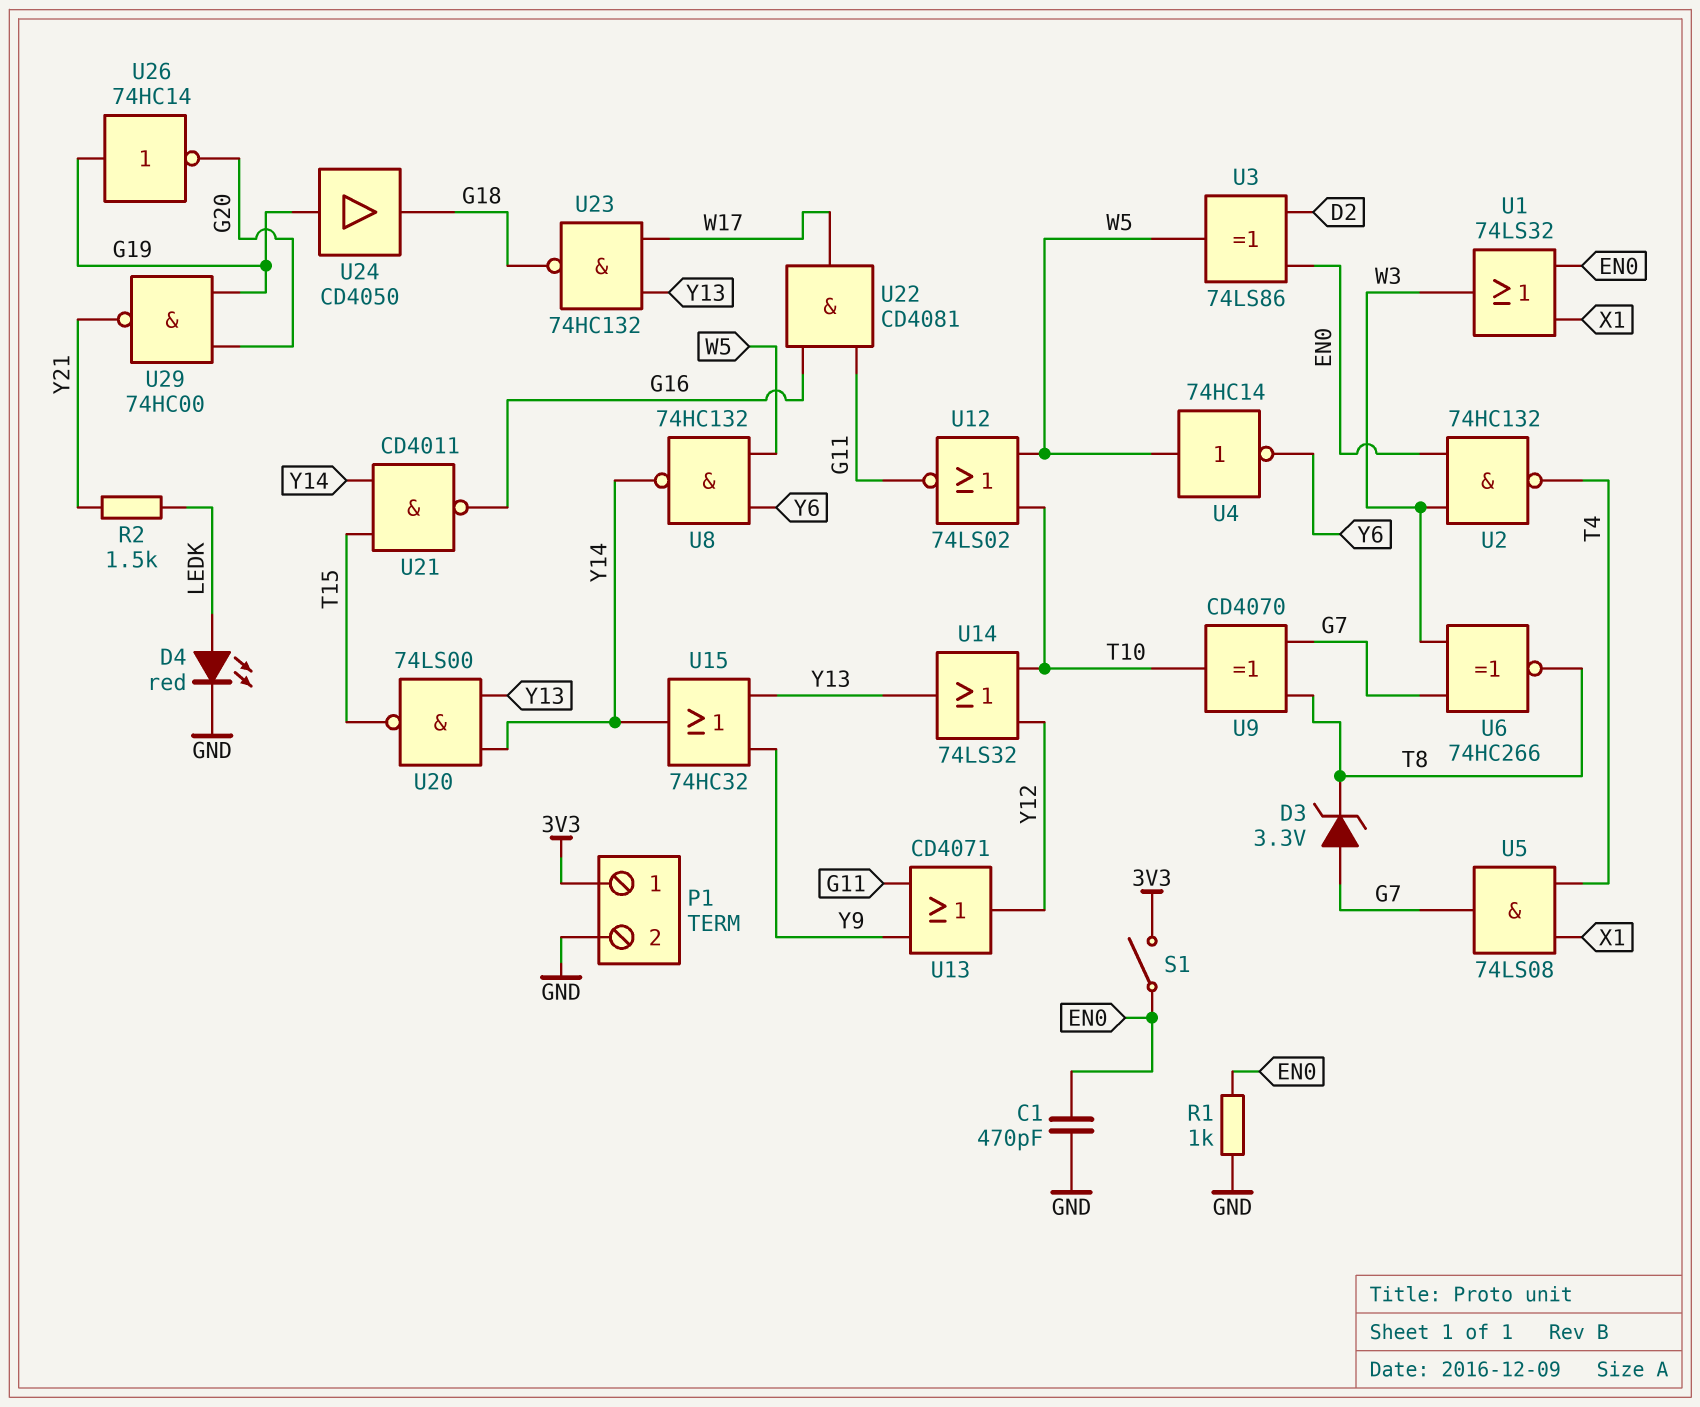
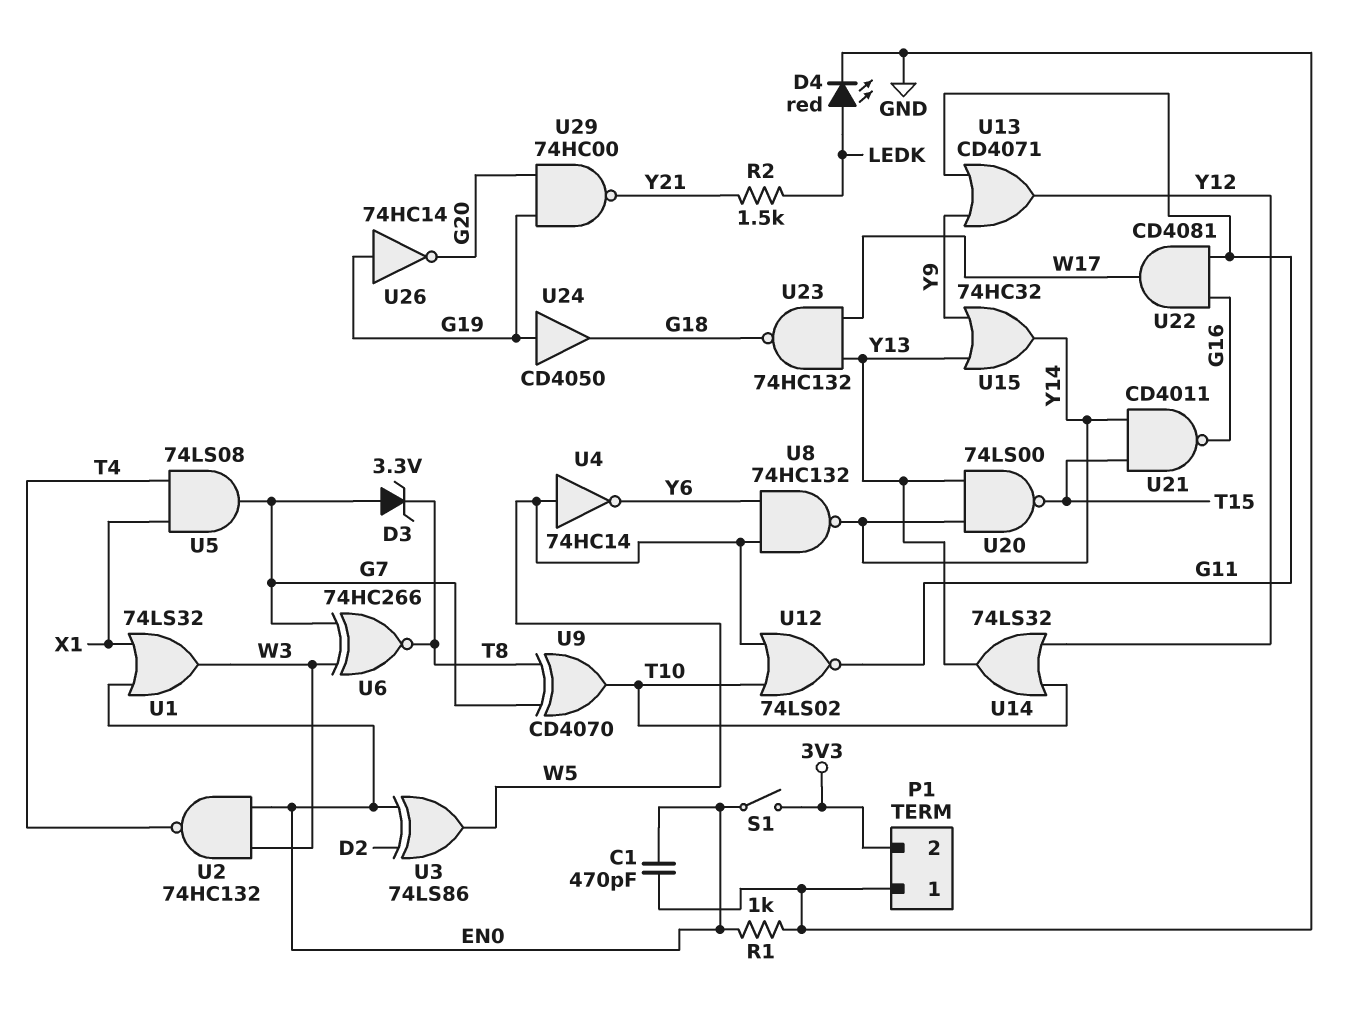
P1 pin 1: 3V3 -> GND
P1 pin 2: GND -> 3V3

